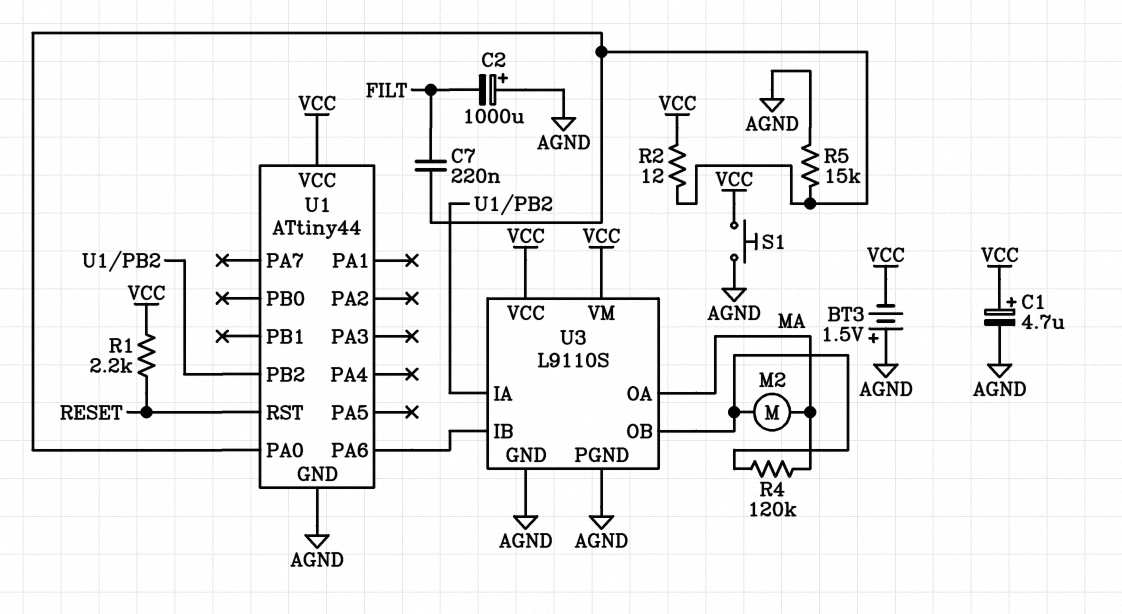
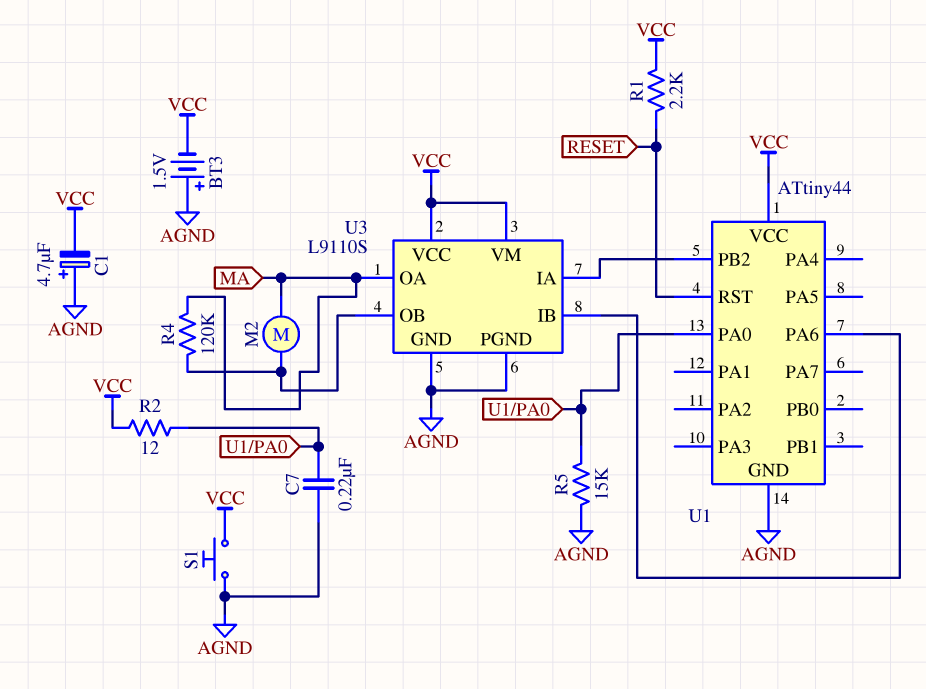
C1: 4.7uF (plus VCC, minus AGND) -> 4.7uF (plus AGND, minus VCC)
C2: 1000uF (plus AGND, minus FILT) -> none
C7: 220nF (FILT, U1/PA0) -> 220nF (AGND, U1/PA0)

